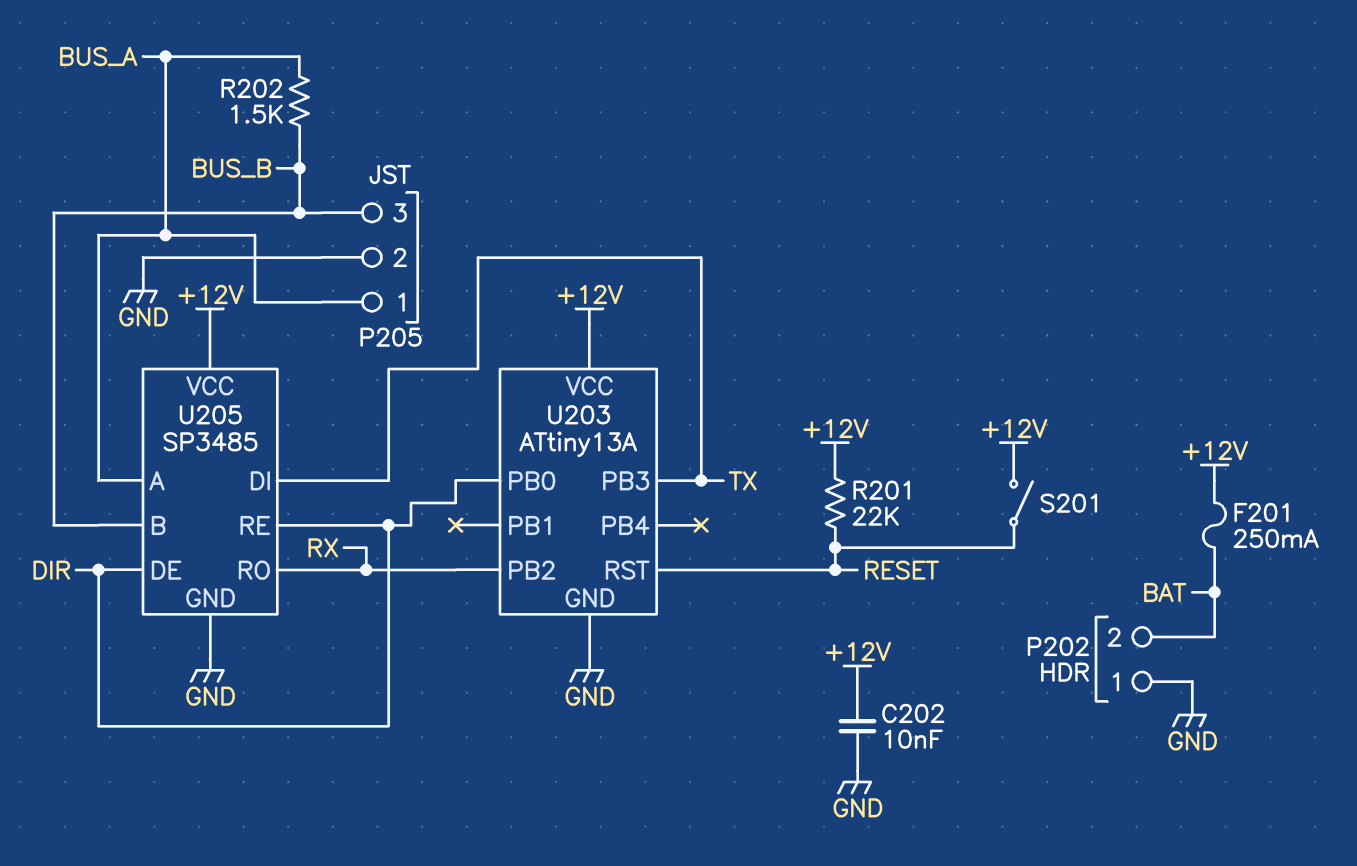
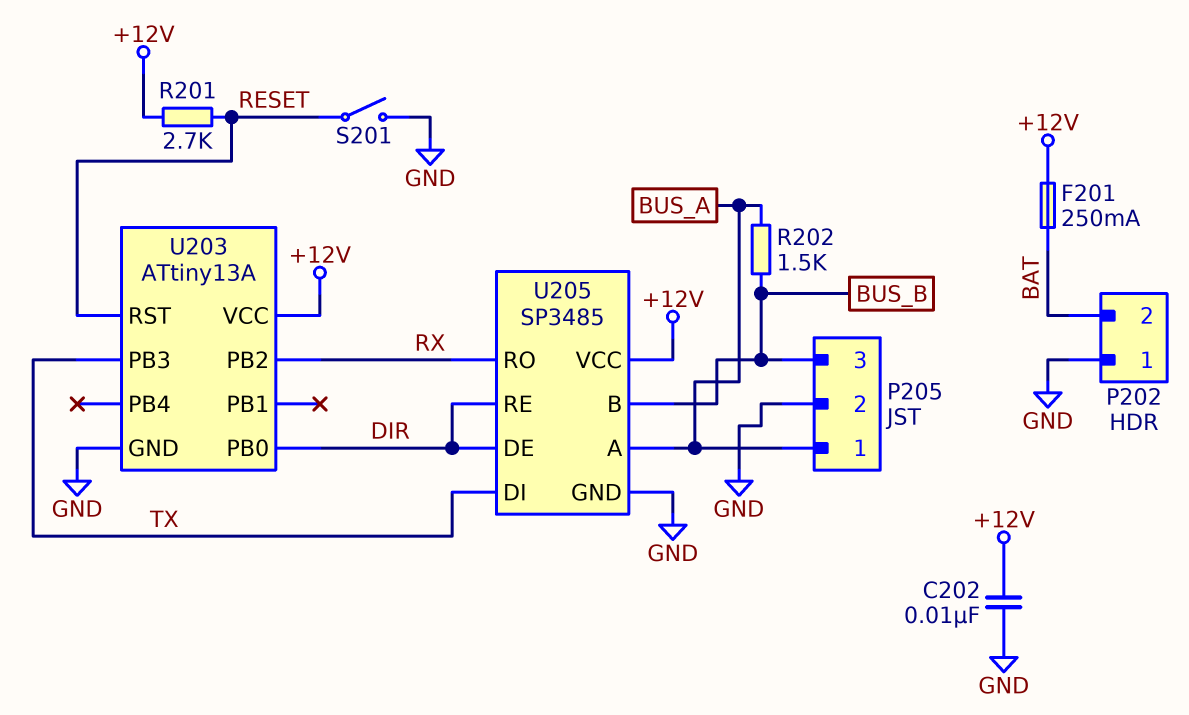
R201: 22k (+12V, RESET) -> 2.7k (+12V, RESET)
S201: switch (+12V, RESET) -> switch (GND, RESET)

